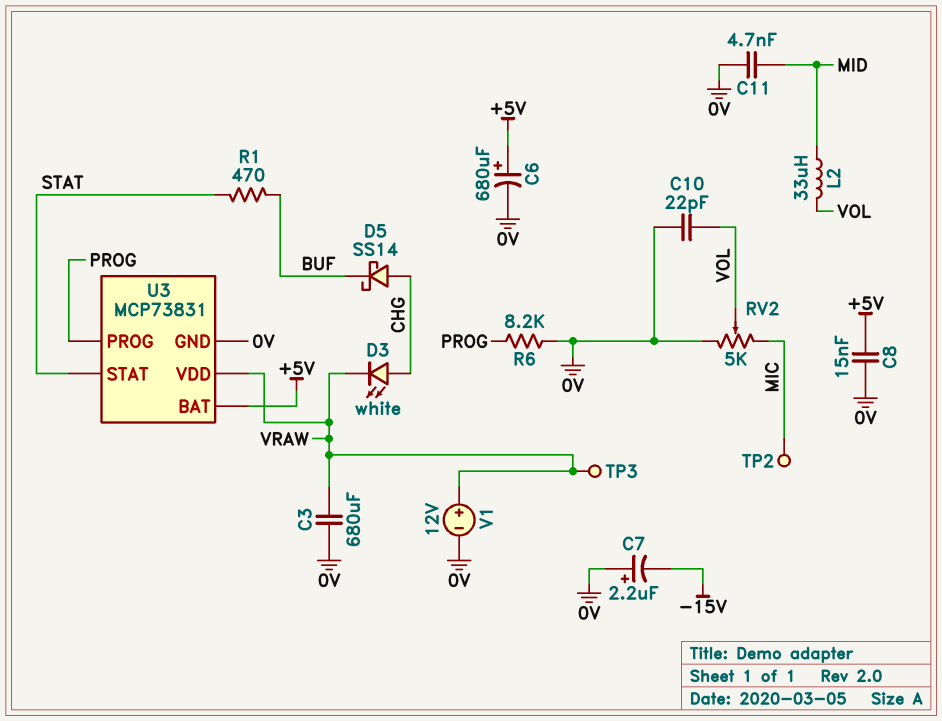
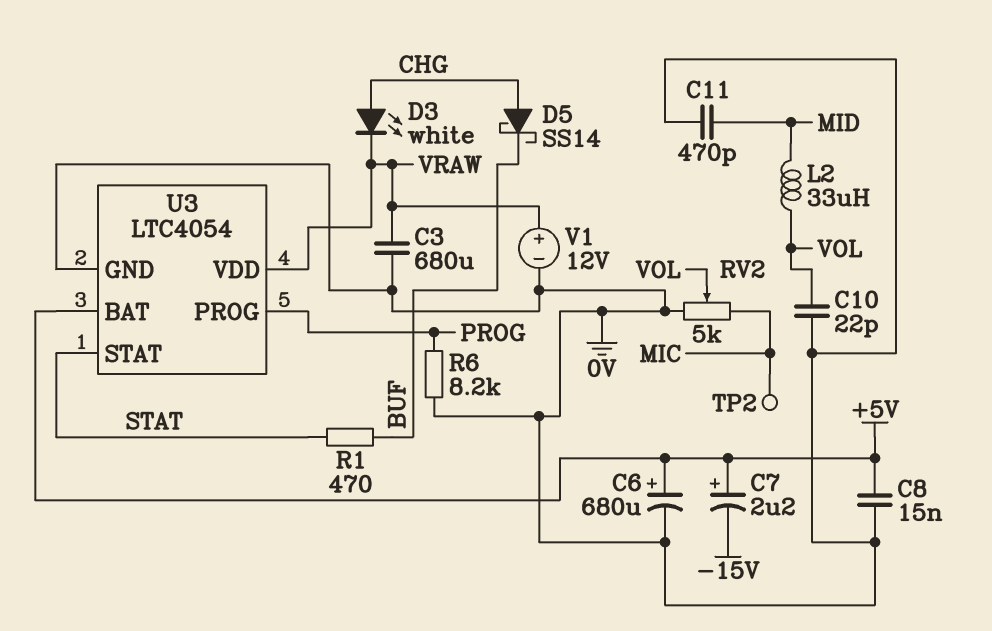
C7: 2.2uF (plus 0V, minus -15V) -> 2.2uF (plus +5V, minus -15V)
C11: 4.7nF (0V, MID) -> 470pF (0V, MID)
TP3: test point (VRAW) -> none
U3: MCP73831 -> LTC4054

